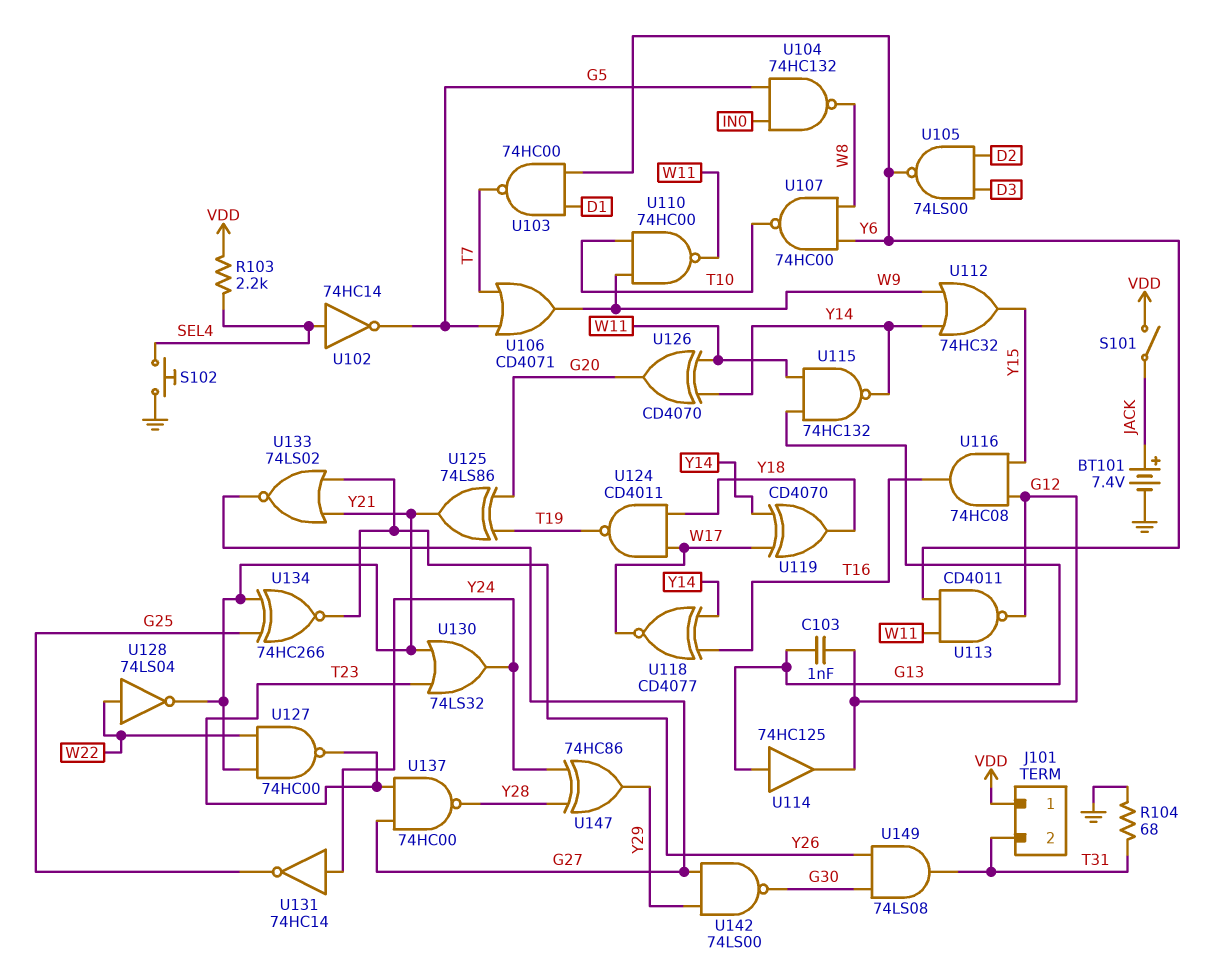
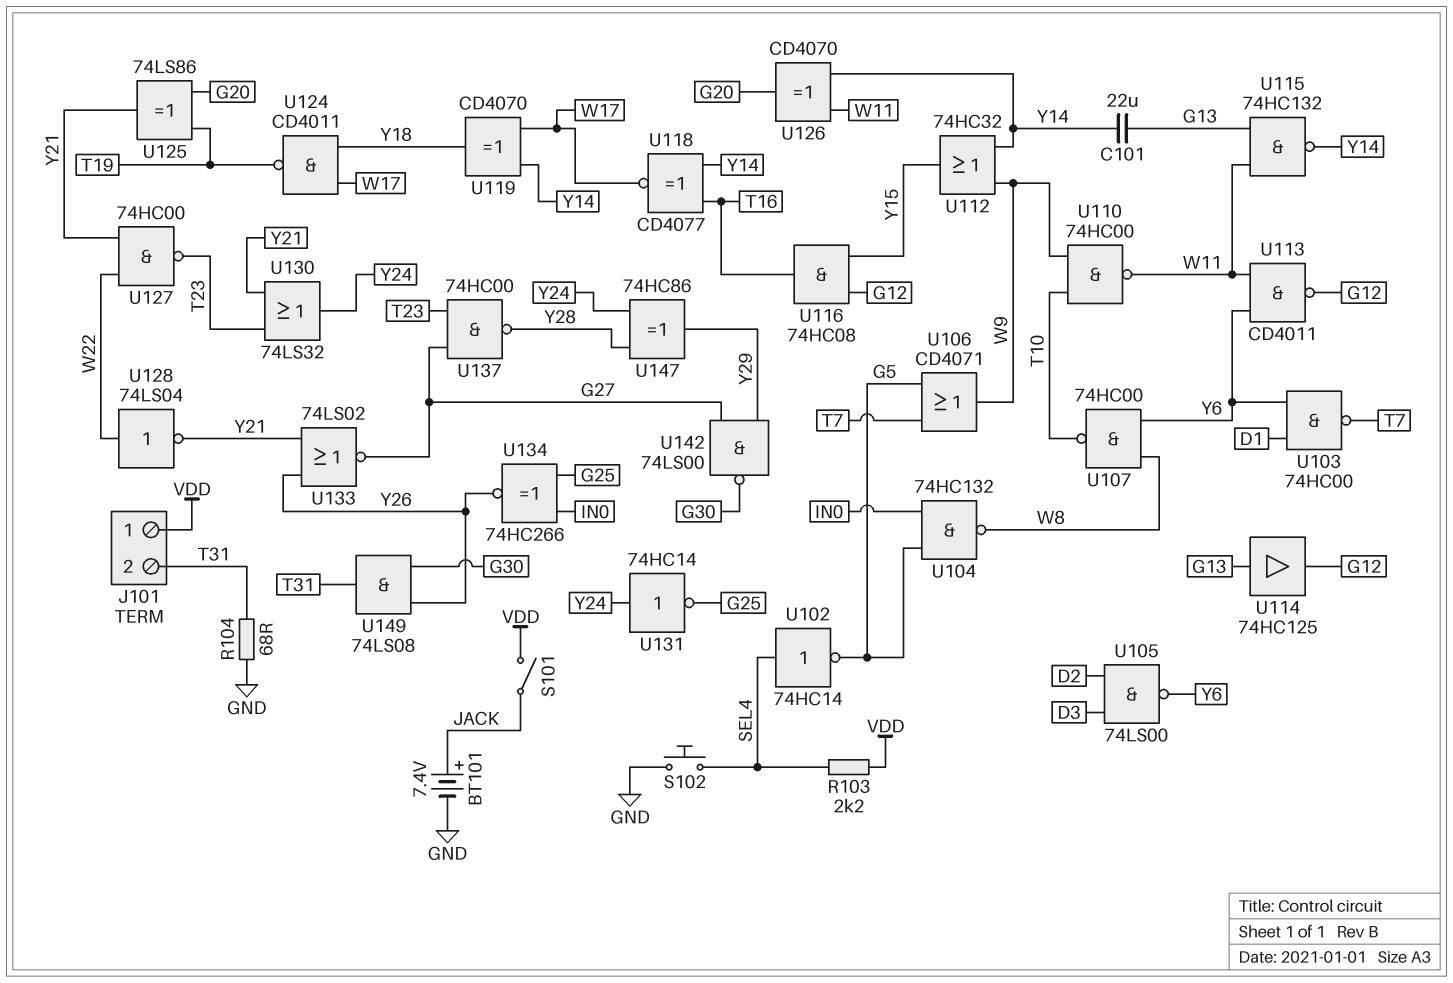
C101: none -> 22uF (G13, Y14)
C103: 1nF (G12, G13) -> none
U134: XNOR 74HC266 (in G25, in Y21, out Y26) -> XNOR 74HC266 (in G25, in IN0, out Y26)

